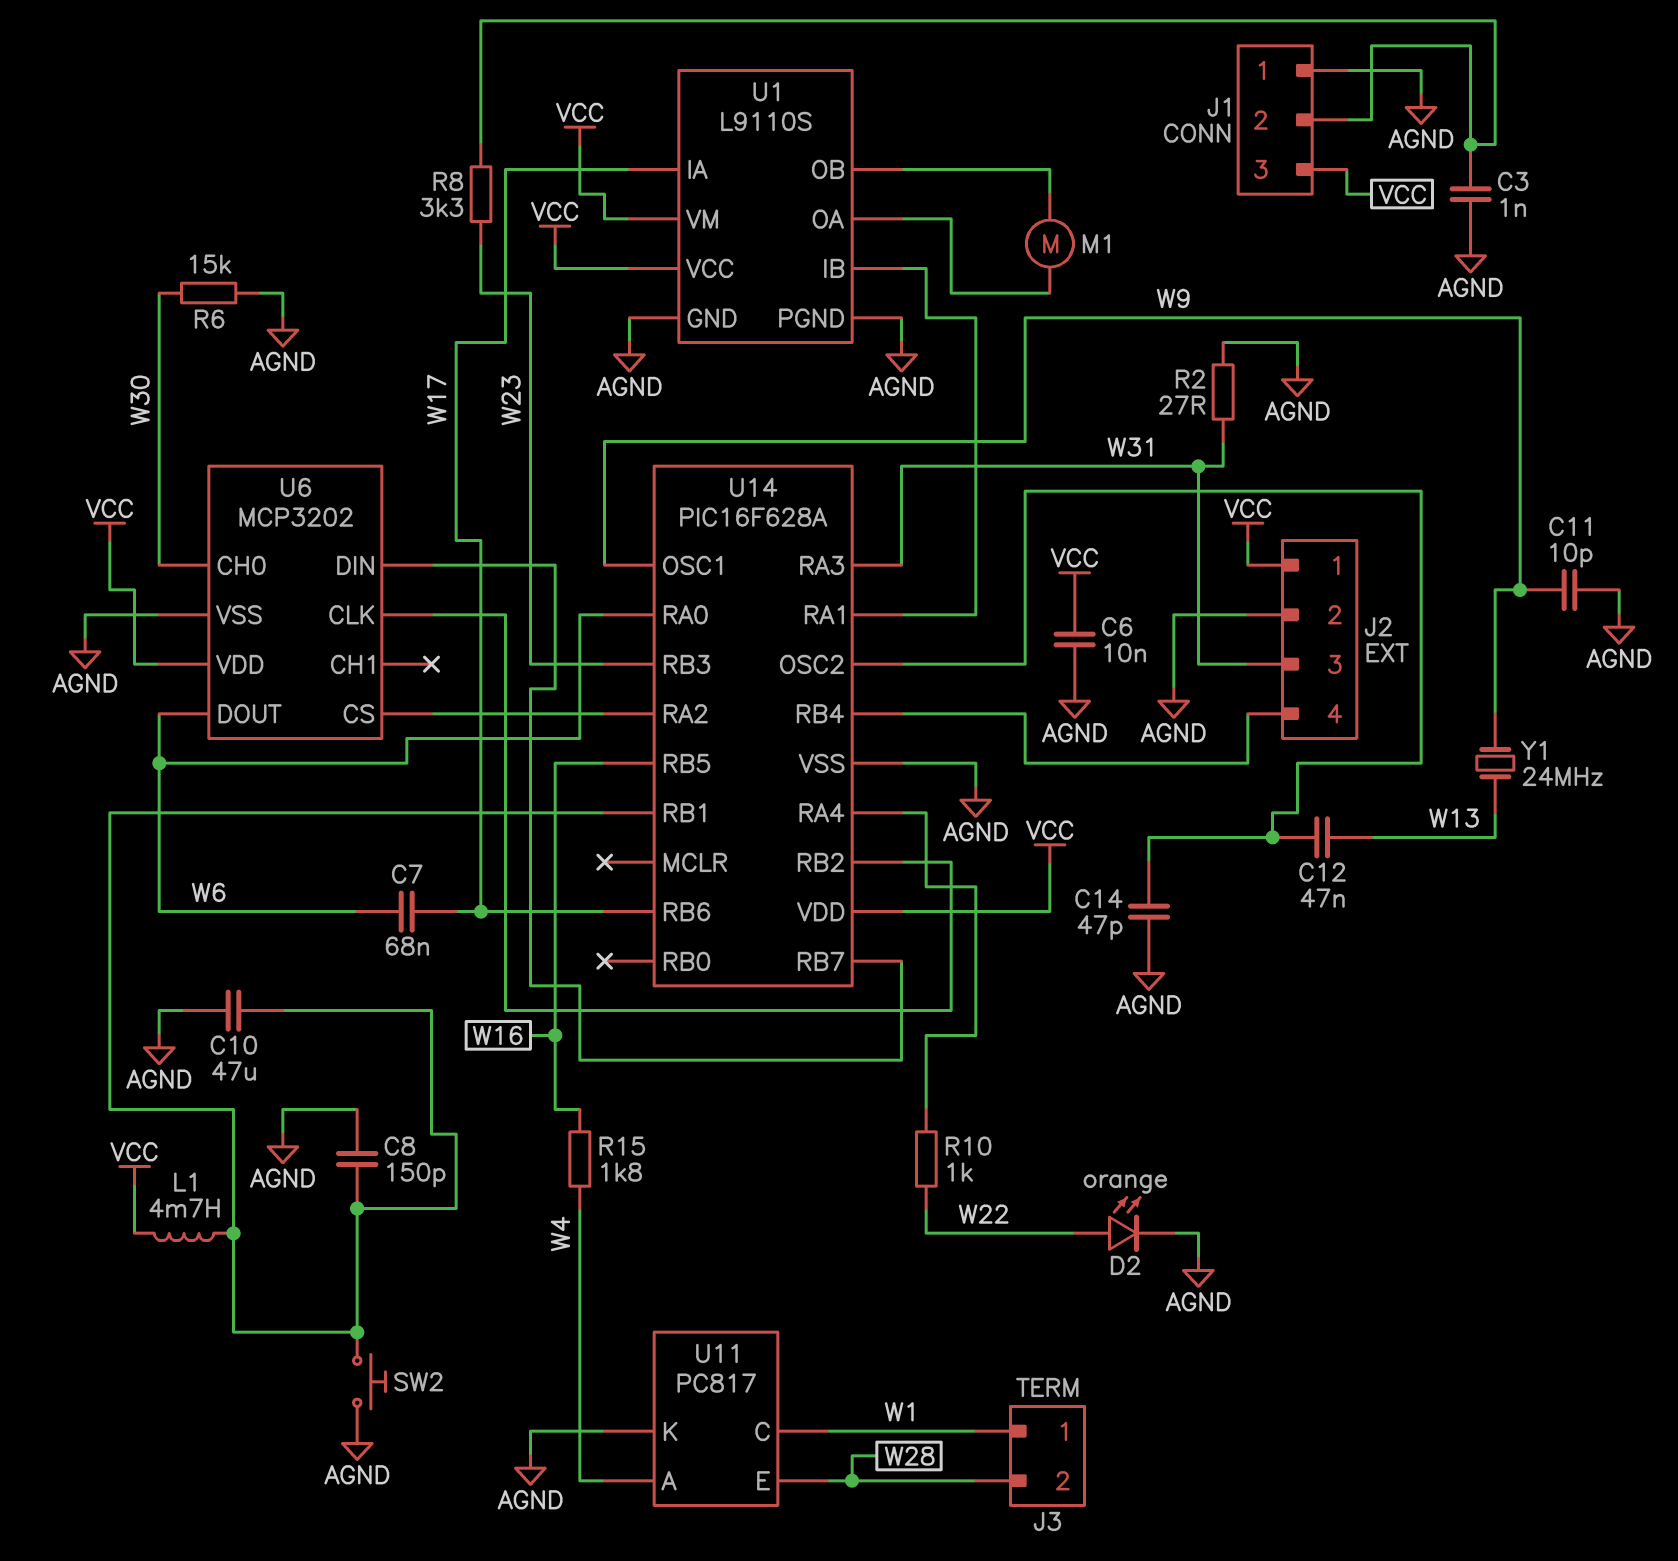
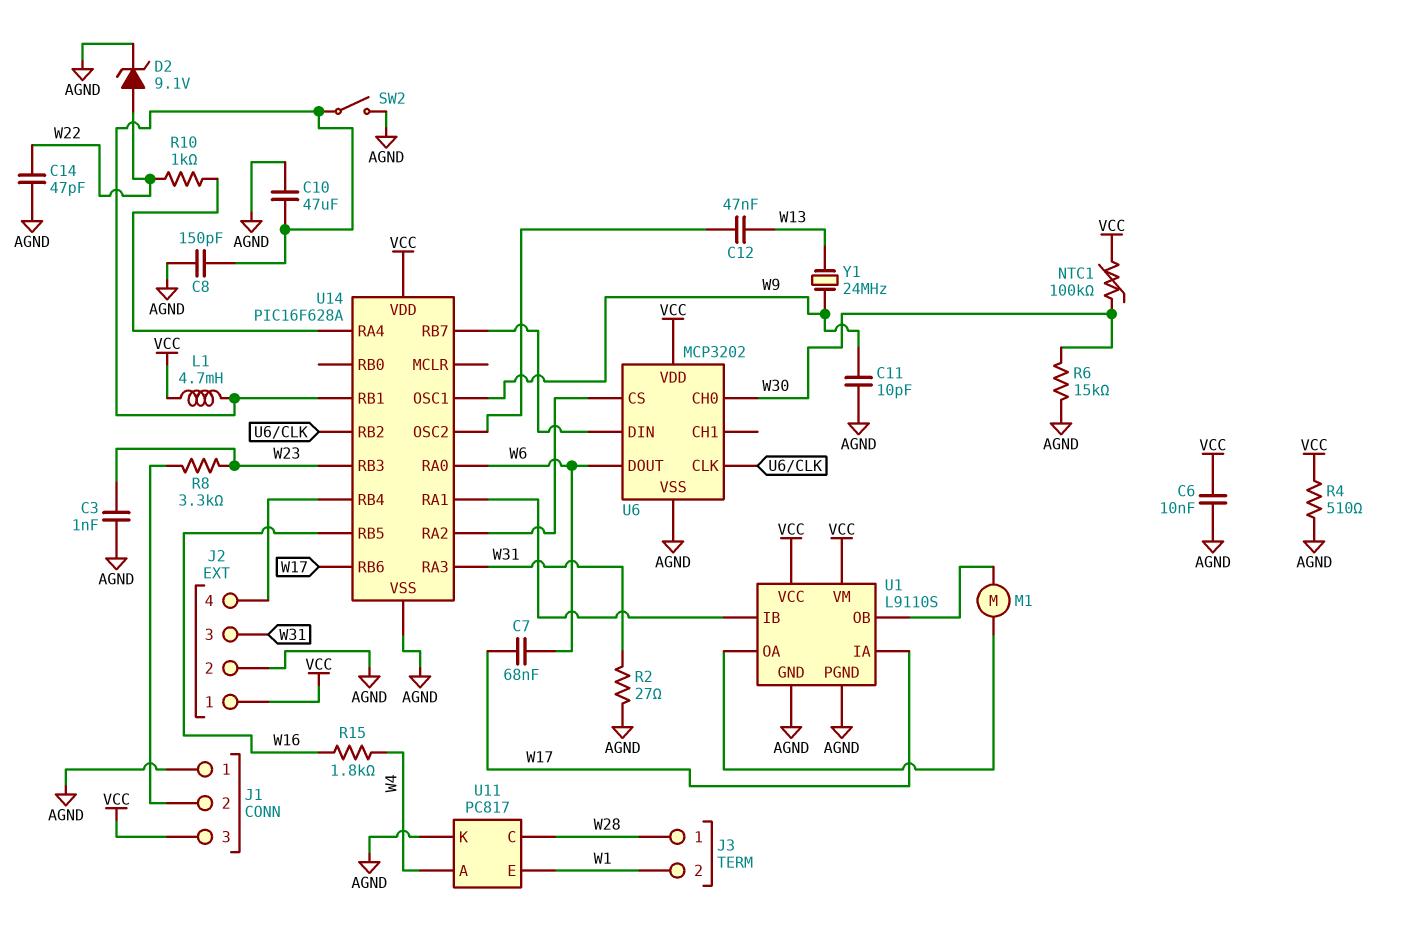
C3: 1nF (AGND, J1/2) -> 1nF (AGND, W23)
C14: 47pF (AGND, U14/OSC2) -> 47pF (AGND, W22)
D2: LED orange (A W22, K AGND) -> zener 9.1V (A W22, K AGND)
J3 pin 1: W1 -> W28
J3 pin 2: W28 -> W1
NTC1: none -> 100k (VCC, W30)
R4: none -> 510 (AGND, VCC)
SW2: button (AGND, U14/RB1) -> switch (AGND, U14/RB1)
U11 pin C: W1 -> W28
U11 pin E: W28 -> W1

